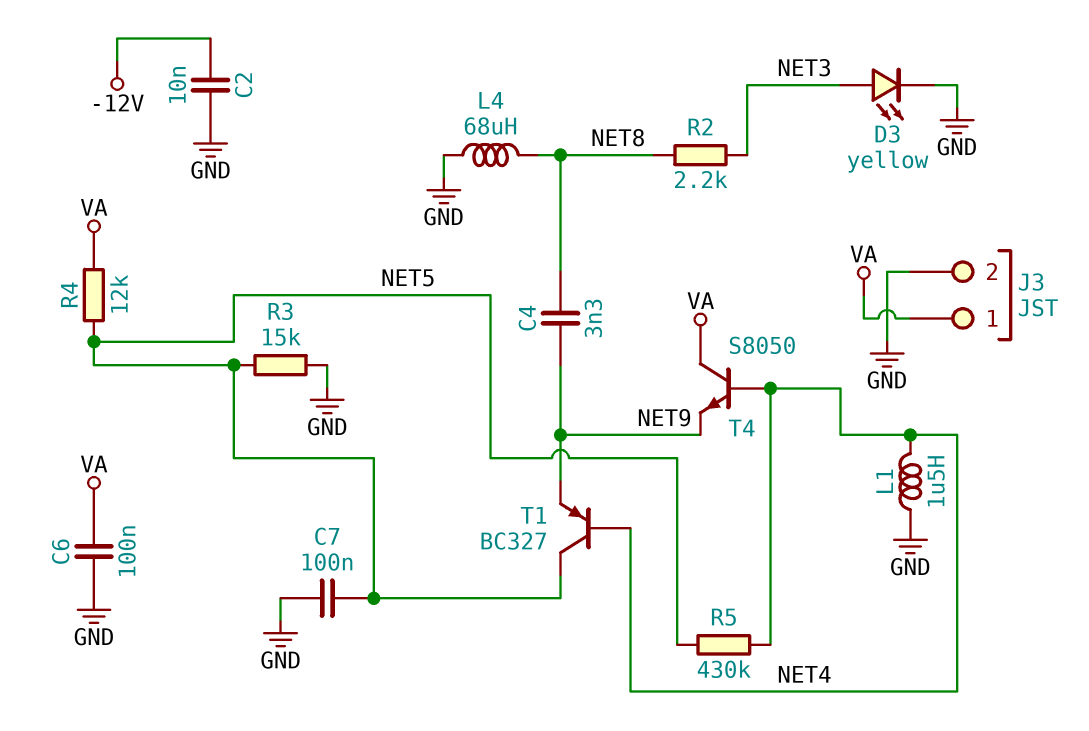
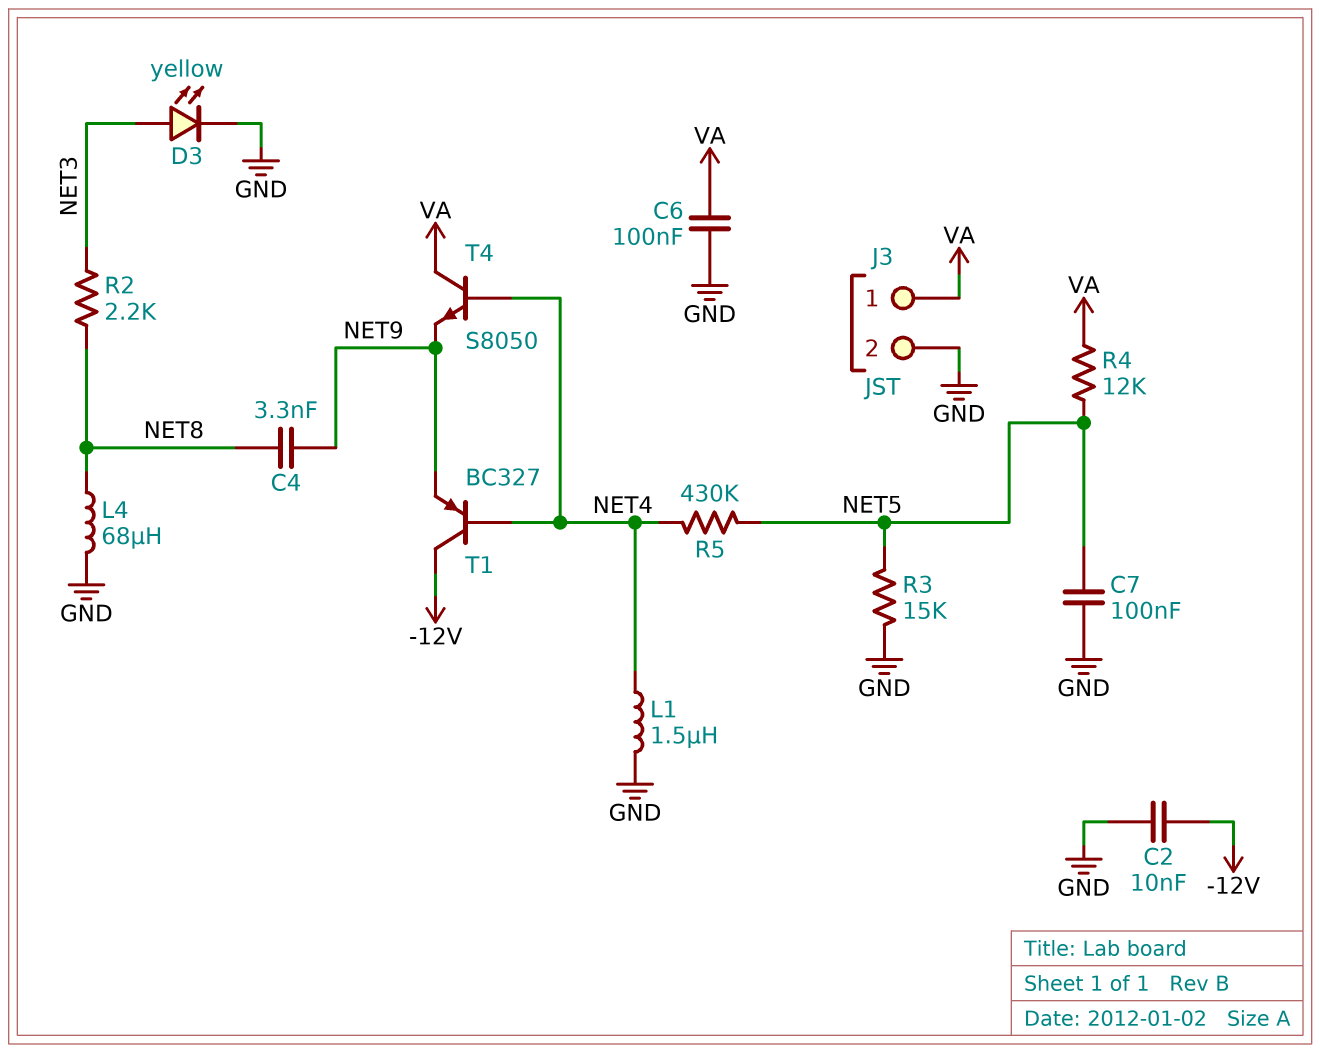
T1: PNP BC327 (B NET4, C NET5, E NET9) -> PNP BC327 (B NET4, C -12V, E NET9)

